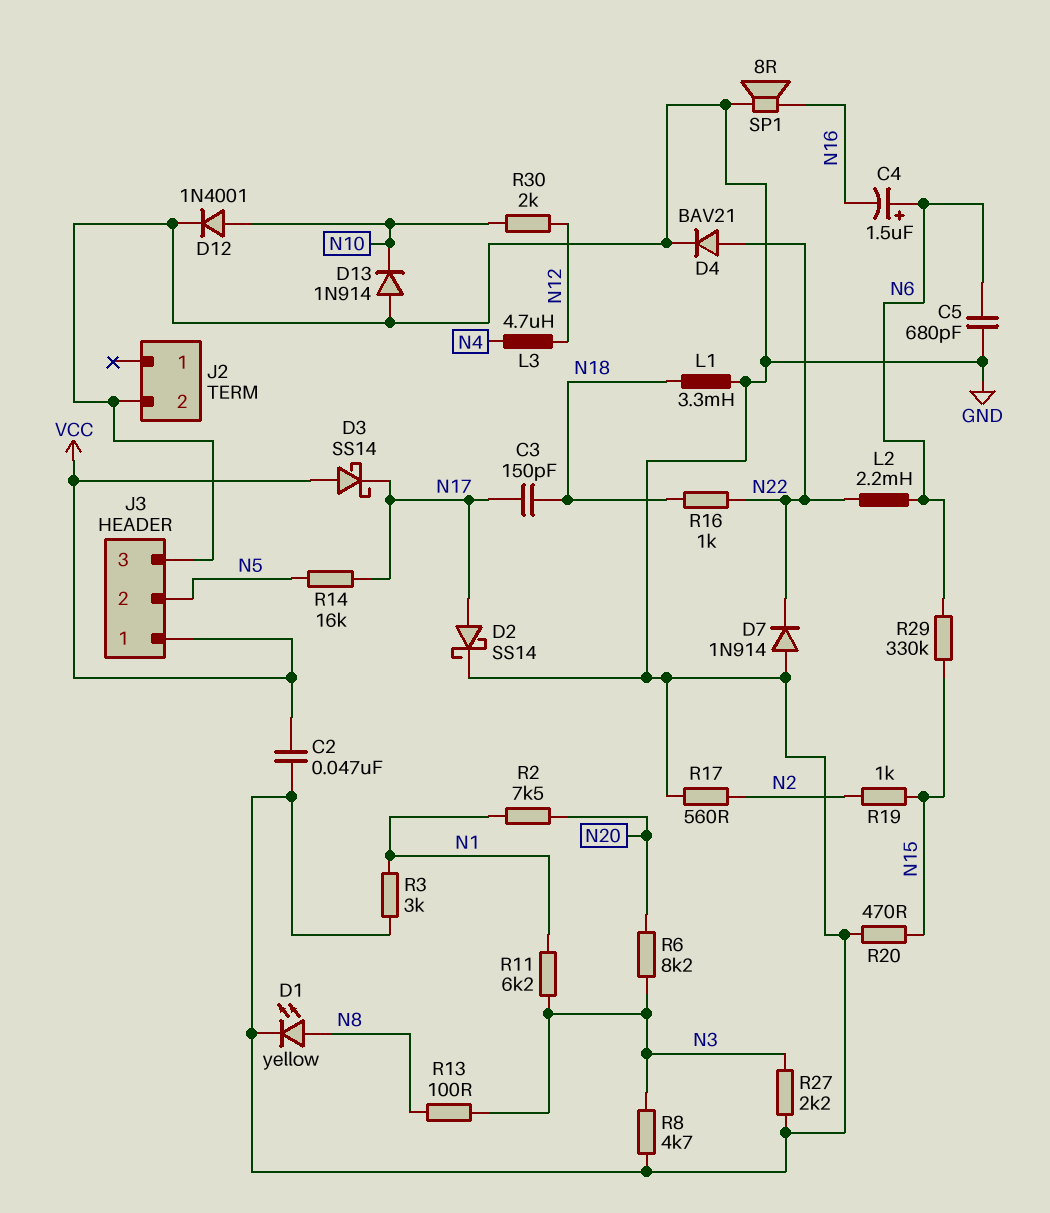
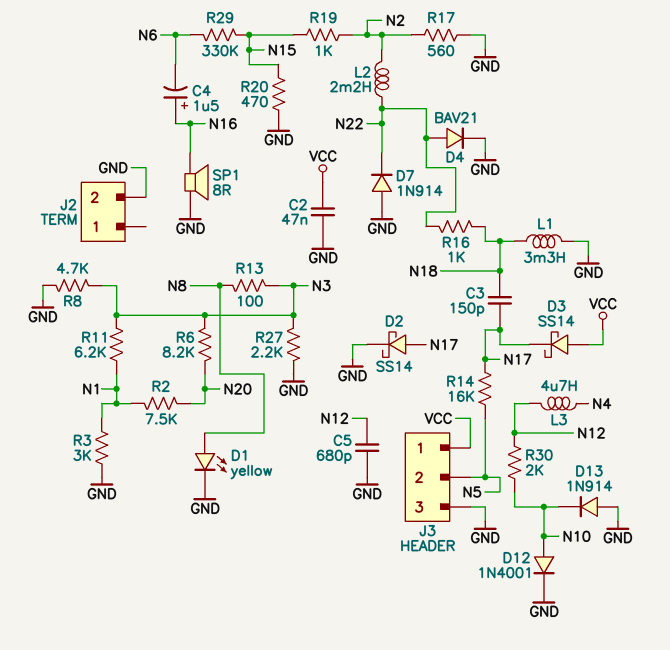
C4: 1.5uF (plus N6, minus N16) -> 1.5uF (plus N16, minus N6)
C5: 680pF (GND, N6) -> 680pF (GND, N12)
L2: 2.2mH (N6, N22) -> 2.2mH (N2, N22)

